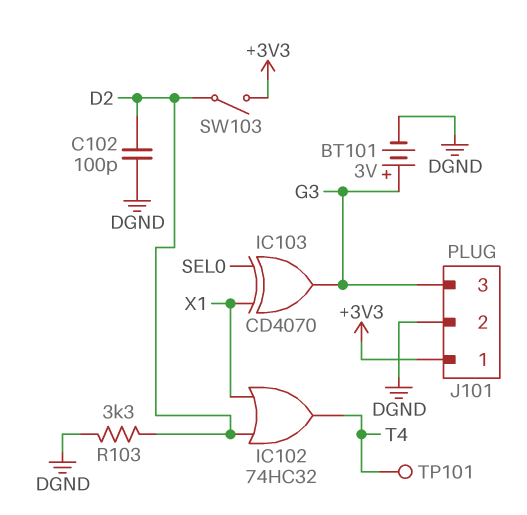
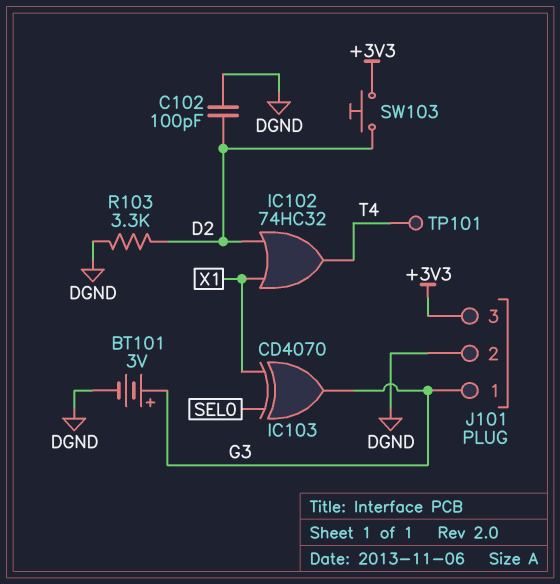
J101 pin 1: +3V3 -> G3
J101 pin 3: G3 -> +3V3
SW103: switch (+3V3, D2) -> button (+3V3, D2)

